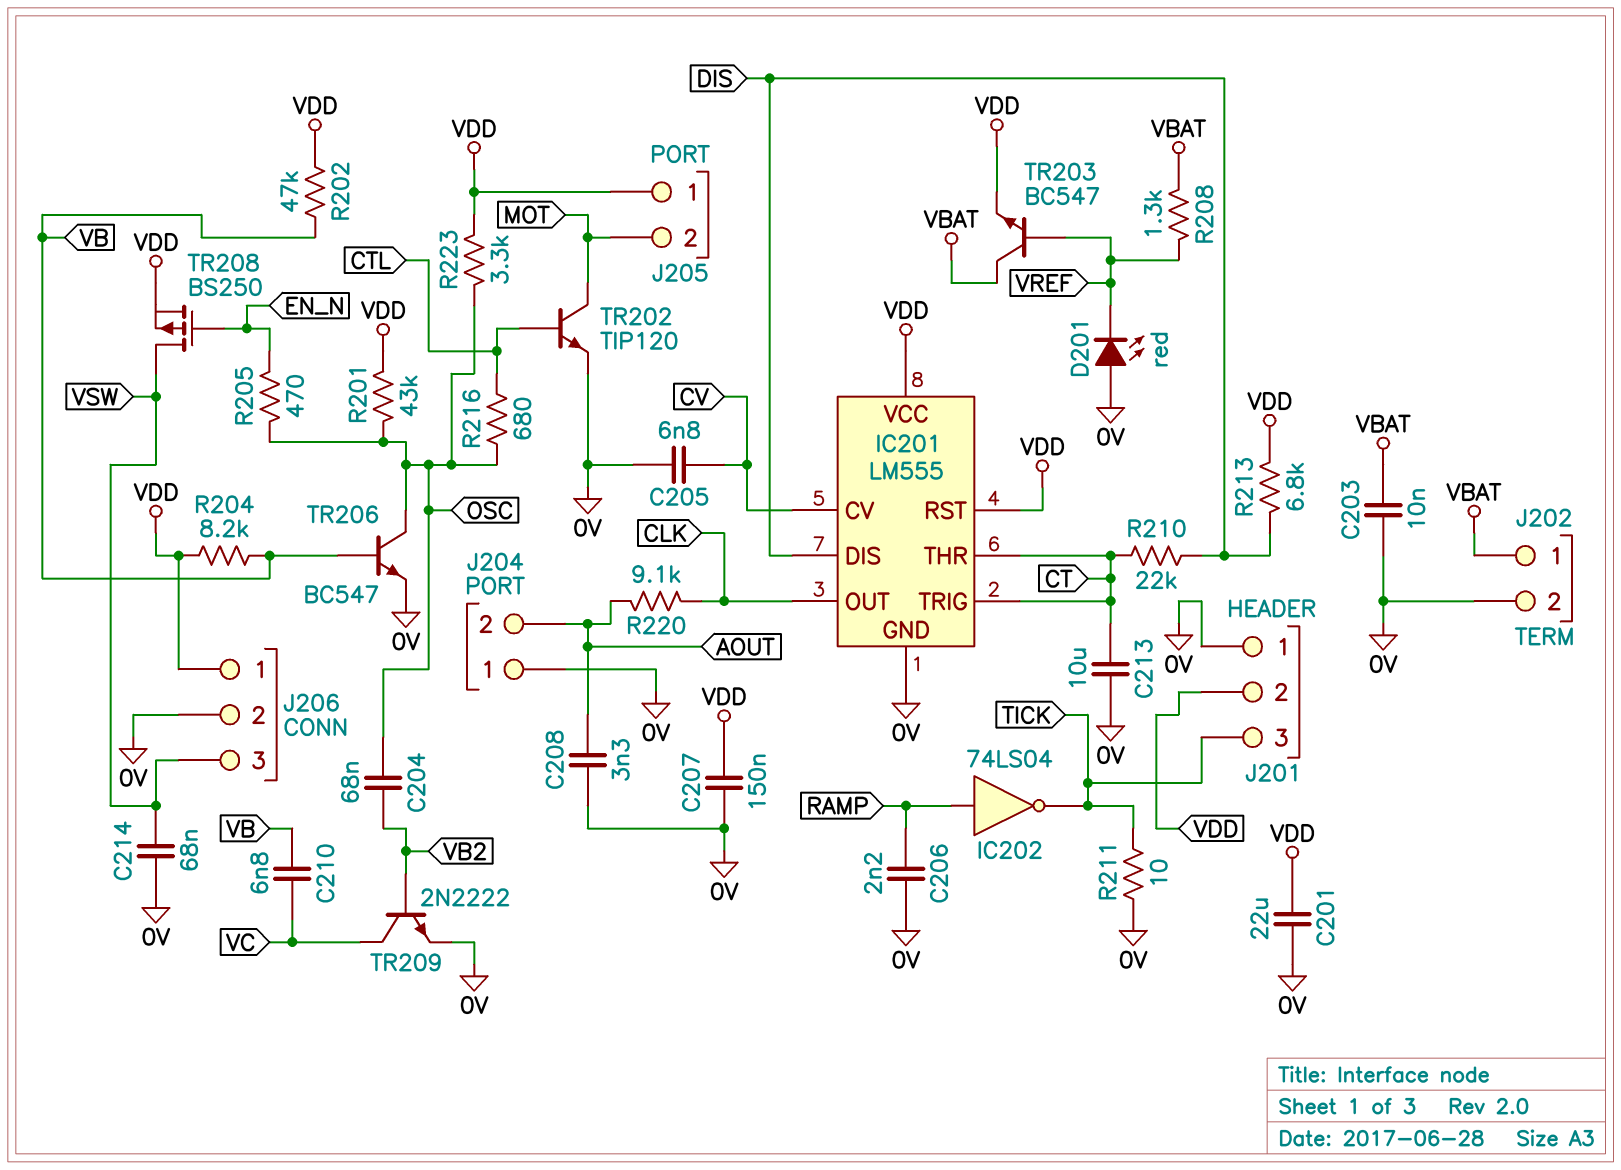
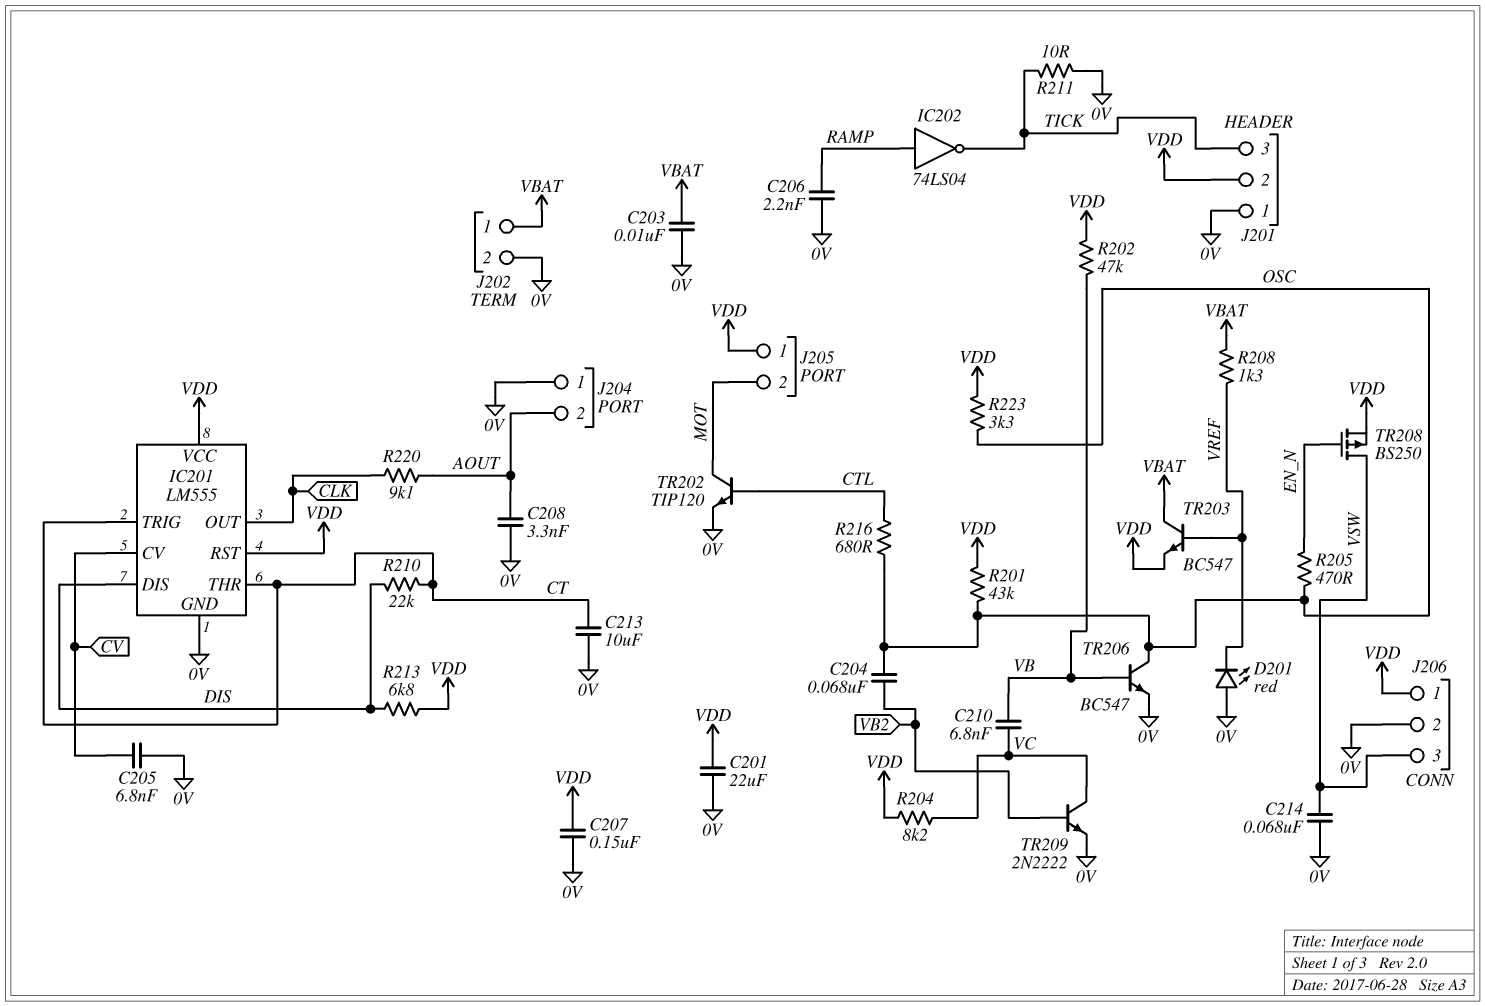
R204: 8.2k (VB, VDD) -> 8.2k (VC, VDD)

